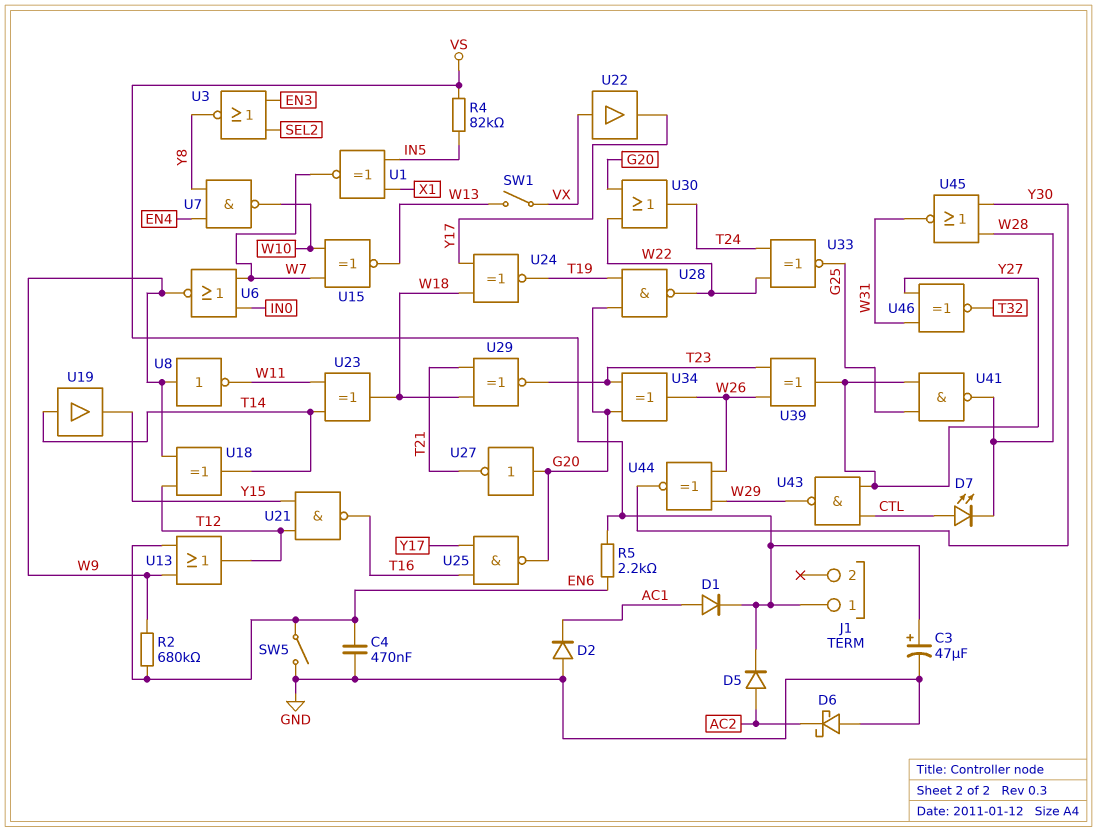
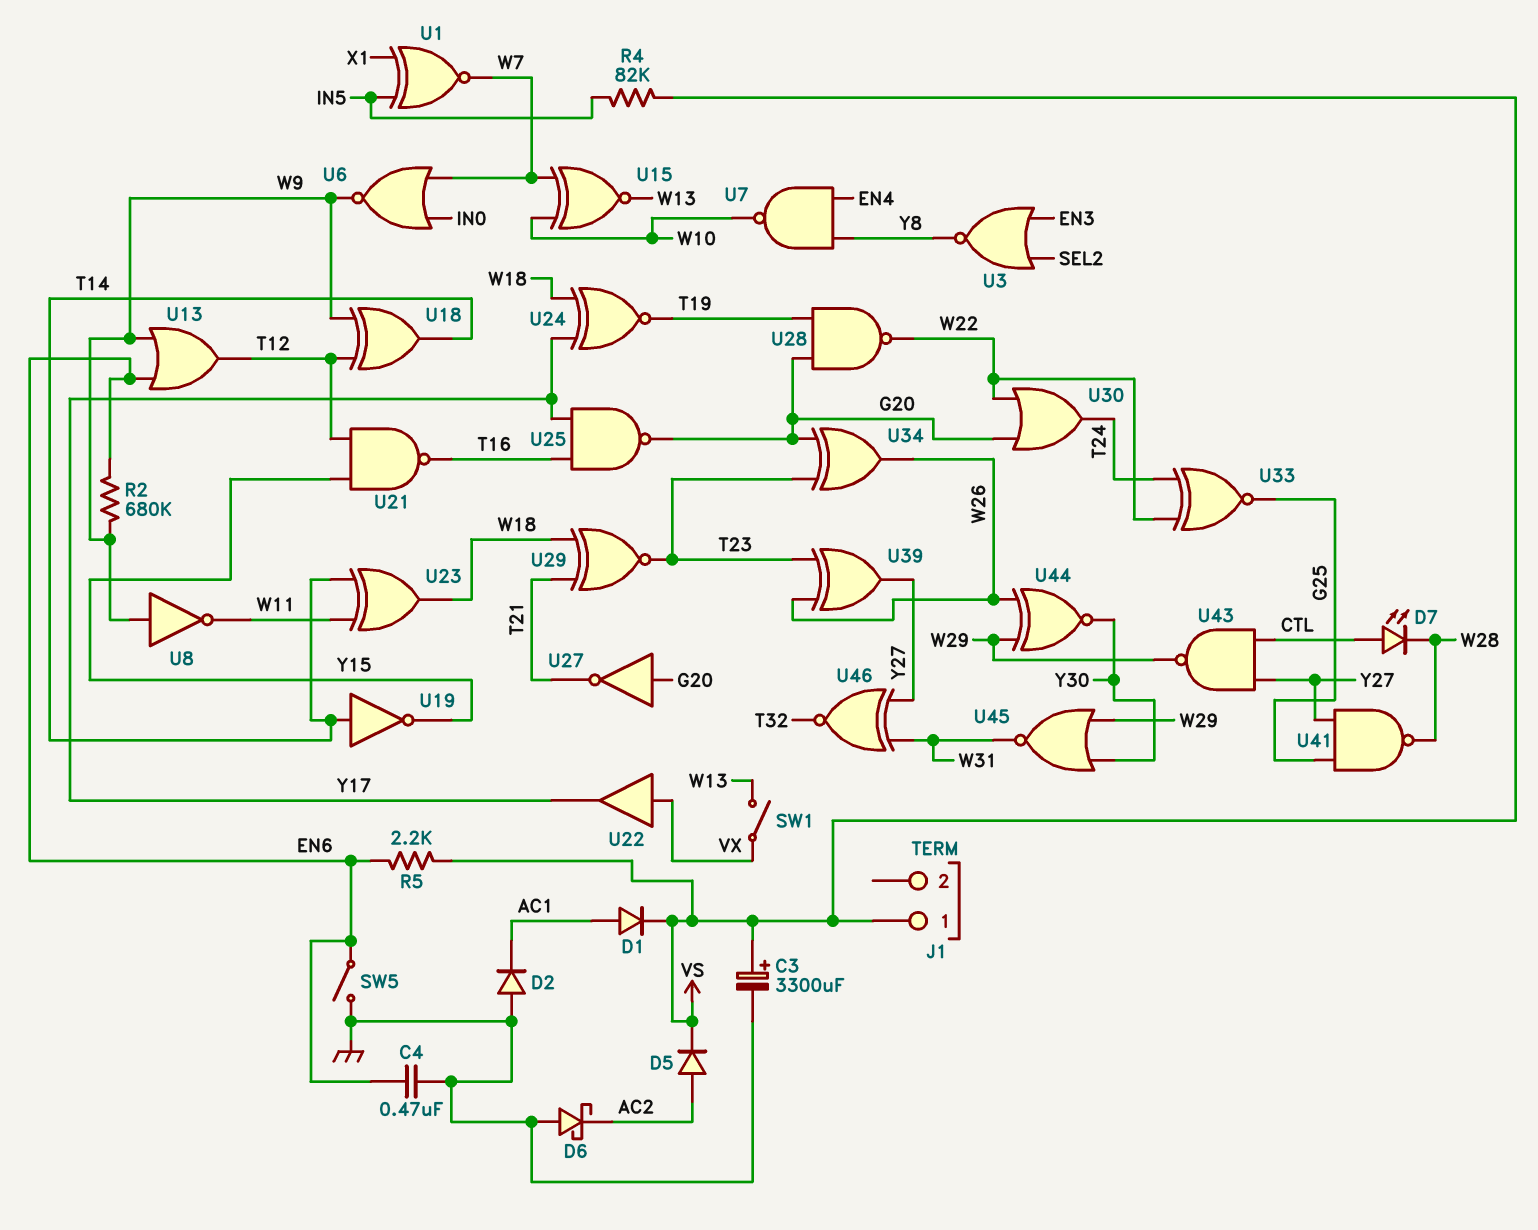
C3: 47uF (plus VS, minus GND) -> 3300uF (plus VS, minus GND)
U19: buffer (in T14, out Y15) -> NOT (in T14, out Y15)
U45: NOR (in W28, in Y30, out W31) -> NOR (in W29, in Y30, out W31)

